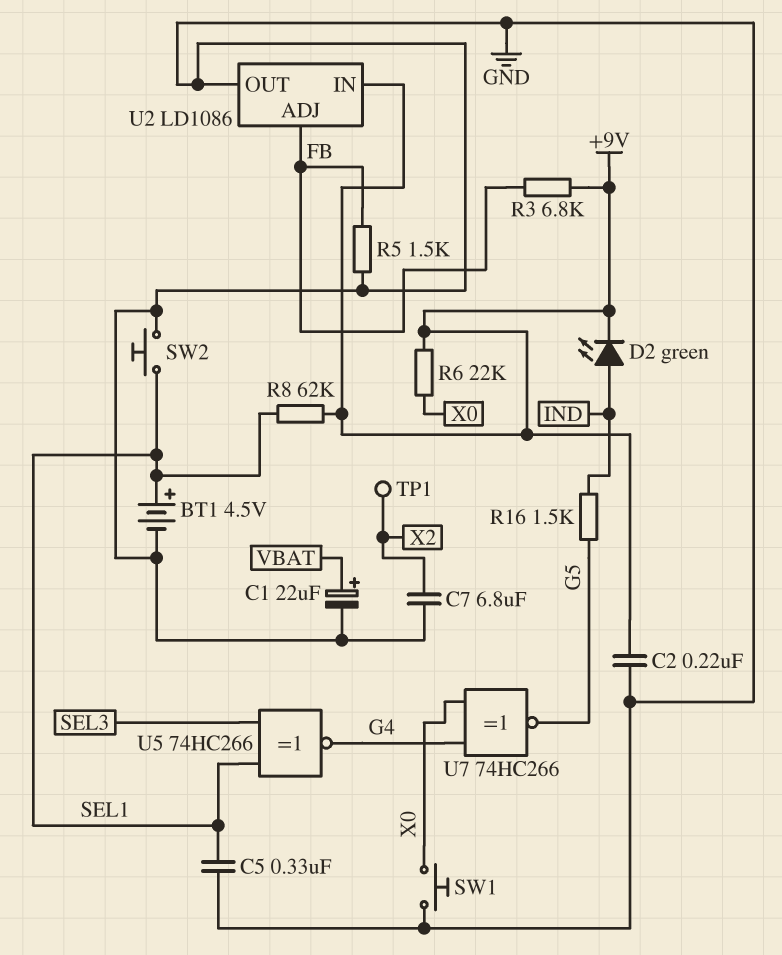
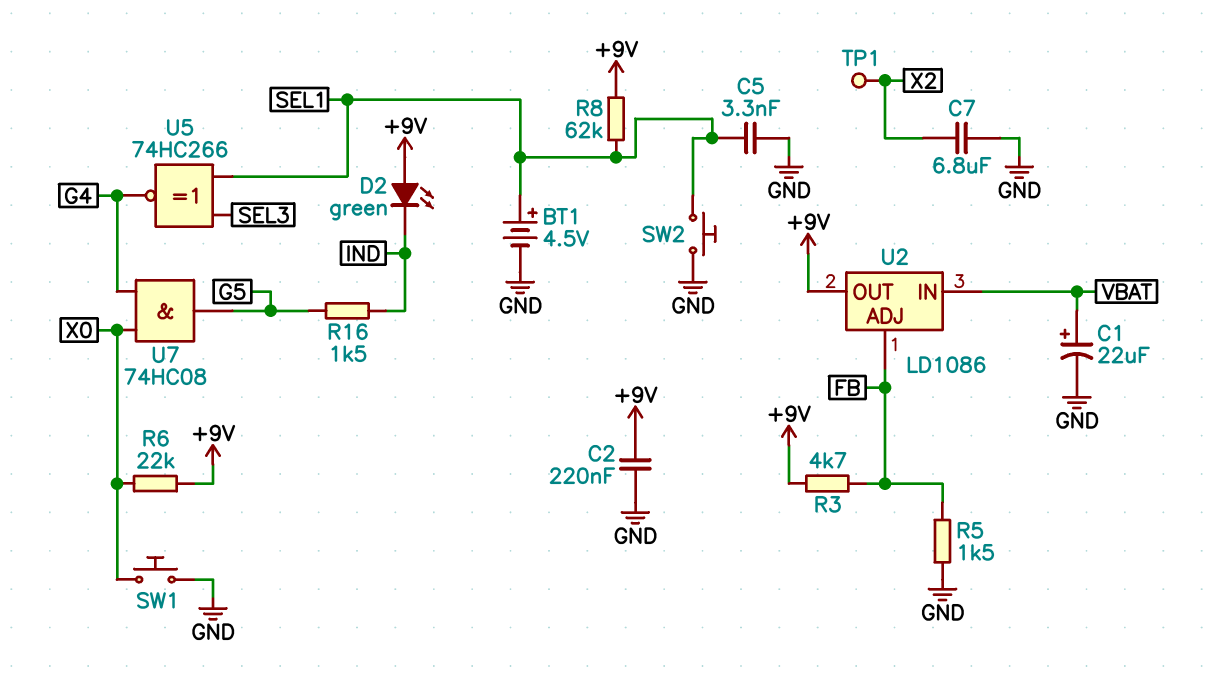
C5: 330nF (GND, SEL1) -> 3.3nF (GND, SEL1)
D2: LED green (A IND, K +9V) -> LED green (A +9V, K IND)
R3: 6.8k (+9V, FB) -> 4.7k (+9V, FB)
U2 pin IN: +9V -> VBAT
U2 pin OUT: GND -> +9V
U7: XNOR 74HC266 (in G4, in X0, out G5) -> AND 74HC08 (in G4, in X0, out G5)

